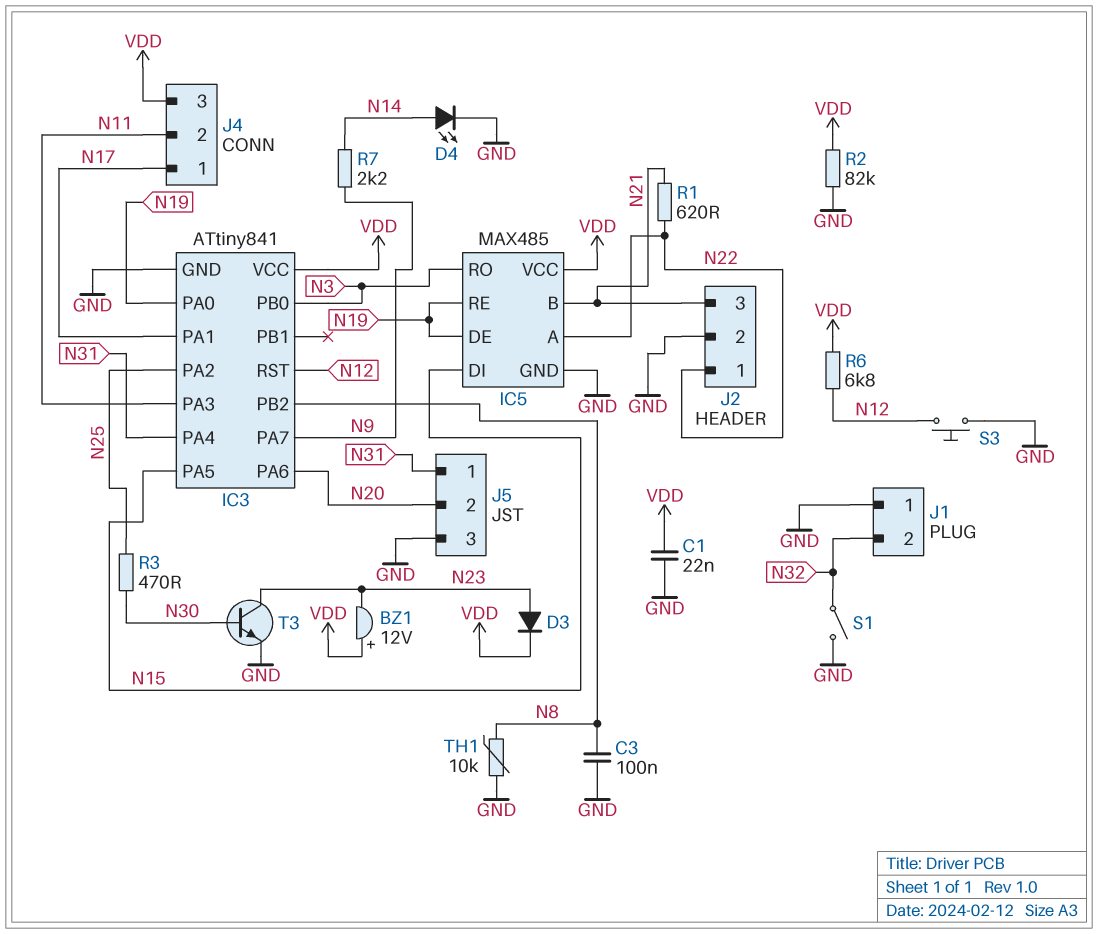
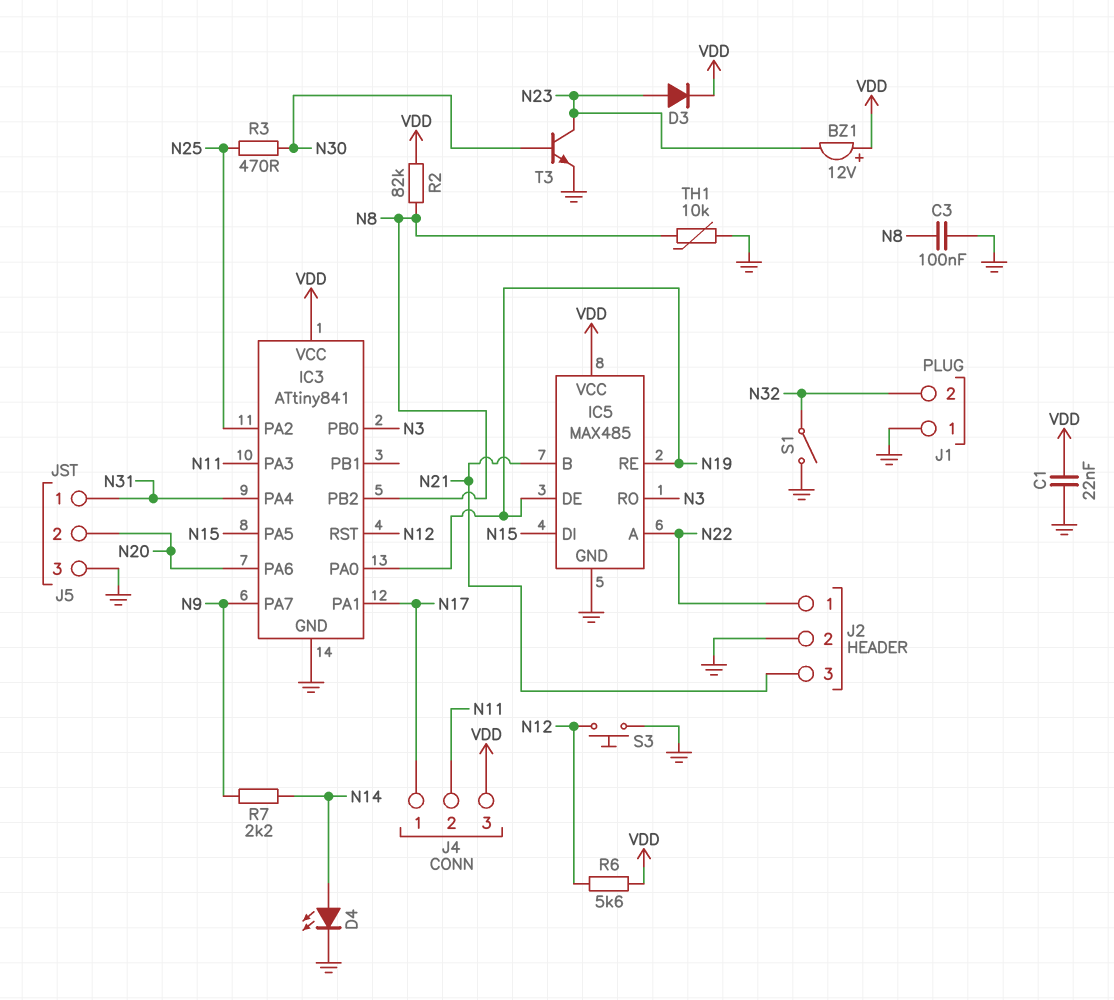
R1: 620 (N21, N22) -> none
R2: 82k (GND, VDD) -> 82k (N8, VDD)
R6: 6.8k (N12, VDD) -> 5.6k (N12, VDD)

